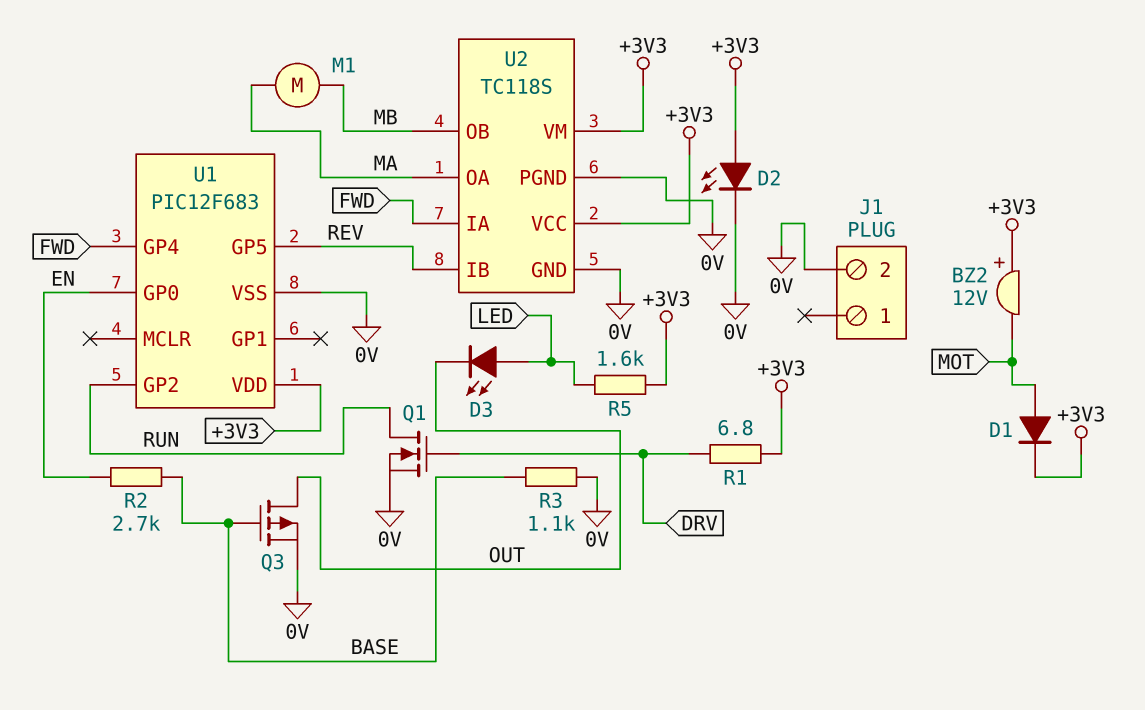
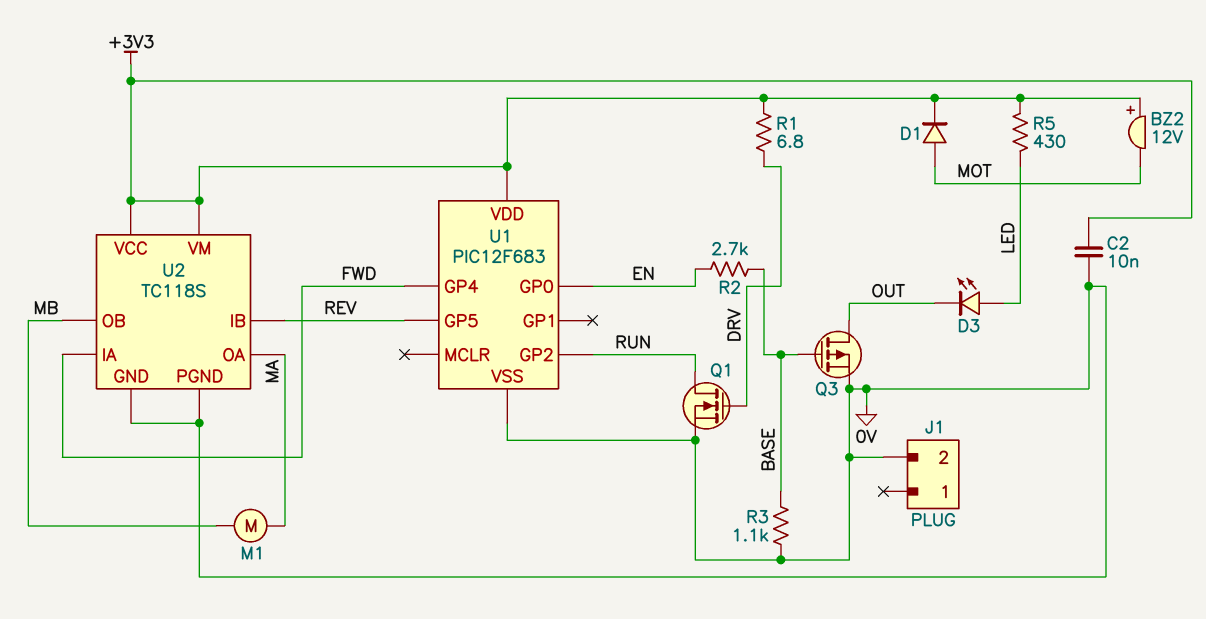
C2: none -> 10nF (+3V3, 0V)
D2: LED (A +3V3, K 0V) -> none
R5: 1.6k (+3V3, LED) -> 430 (+3V3, LED)

